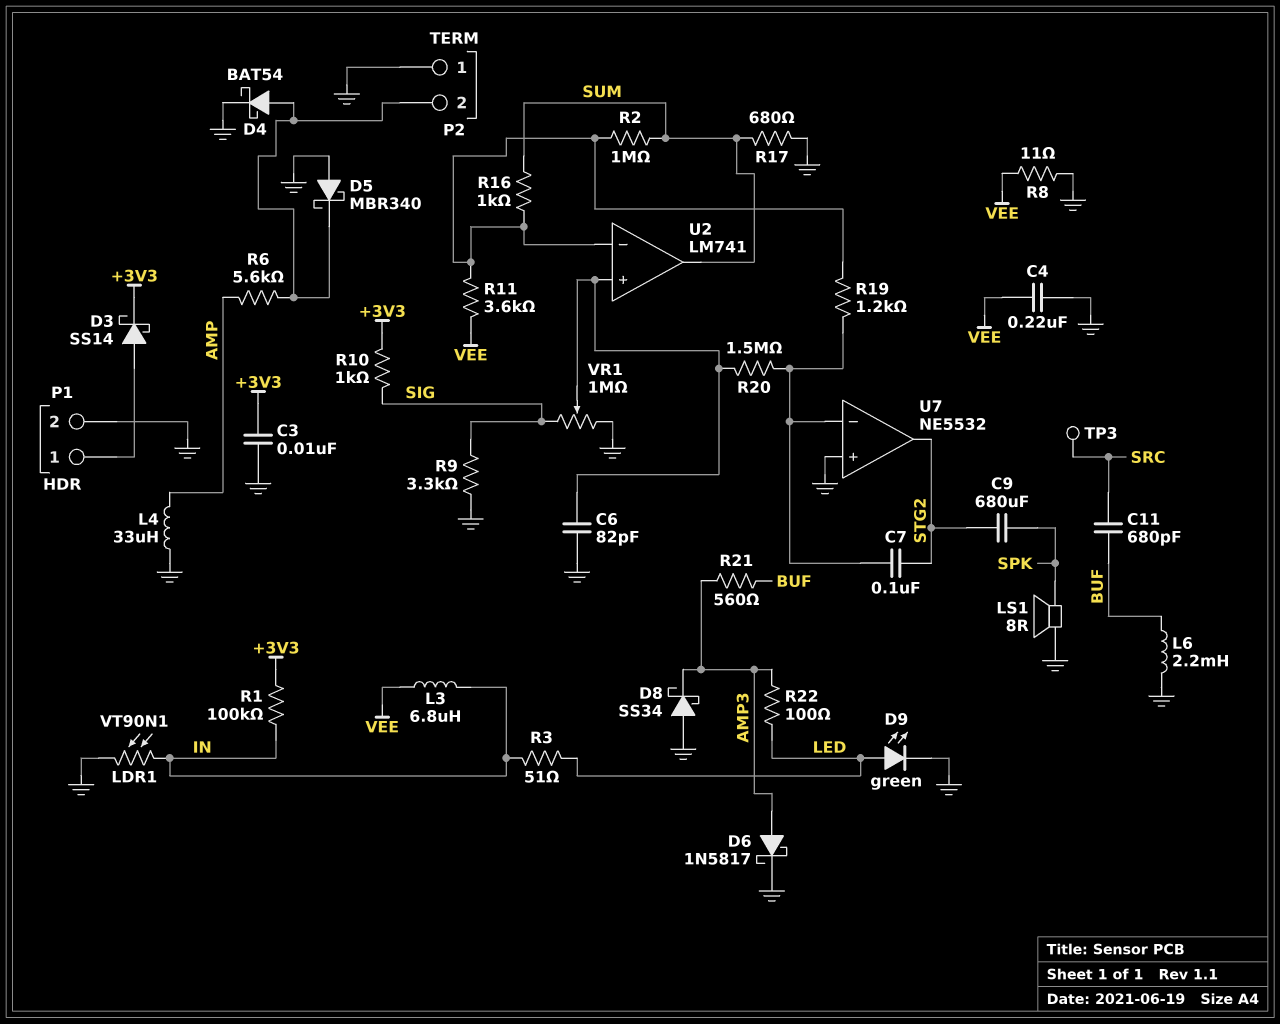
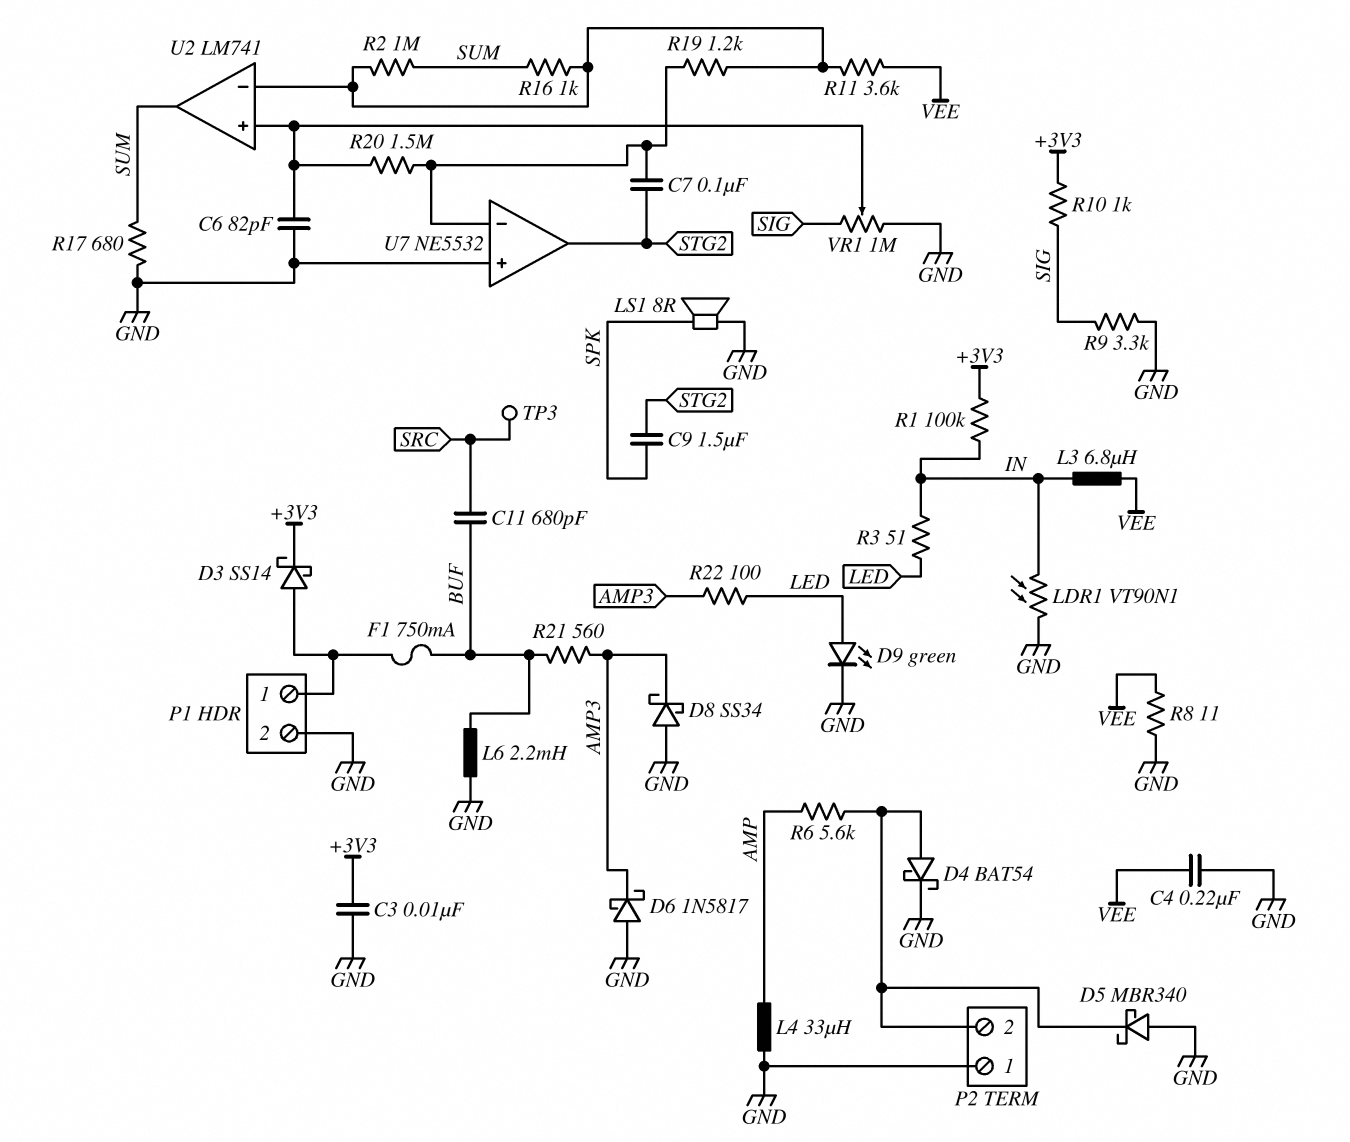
C9: 680uF (SPK, STG2) -> 1.5uF (SPK, STG2)
D6: schottky 1N5817 (A AMP3, K GND) -> schottky 1N5817 (A GND, K AMP3)
F1: none -> 750mA (BUF, P1/1)

